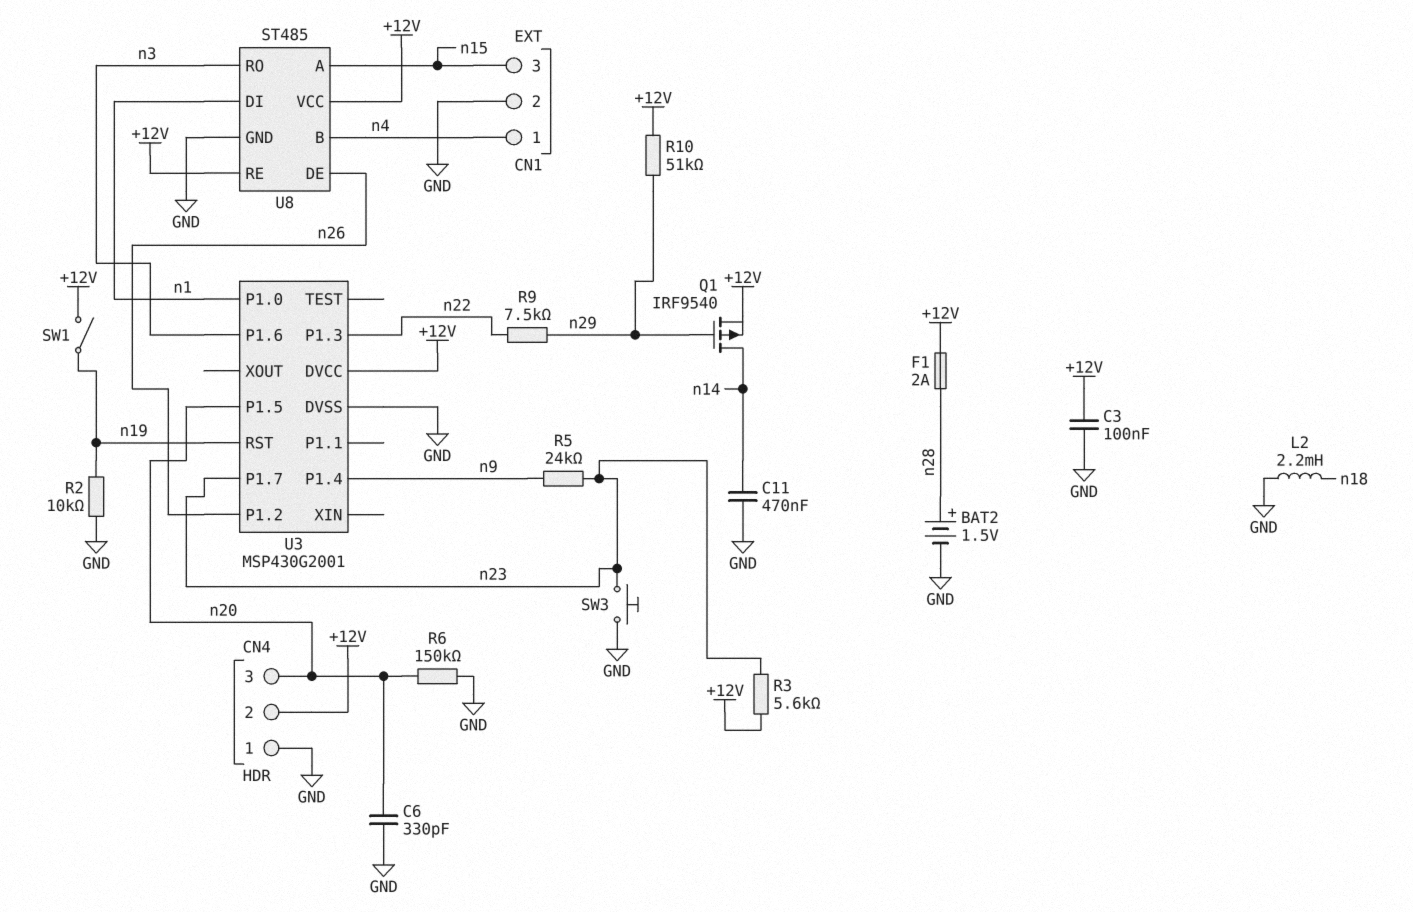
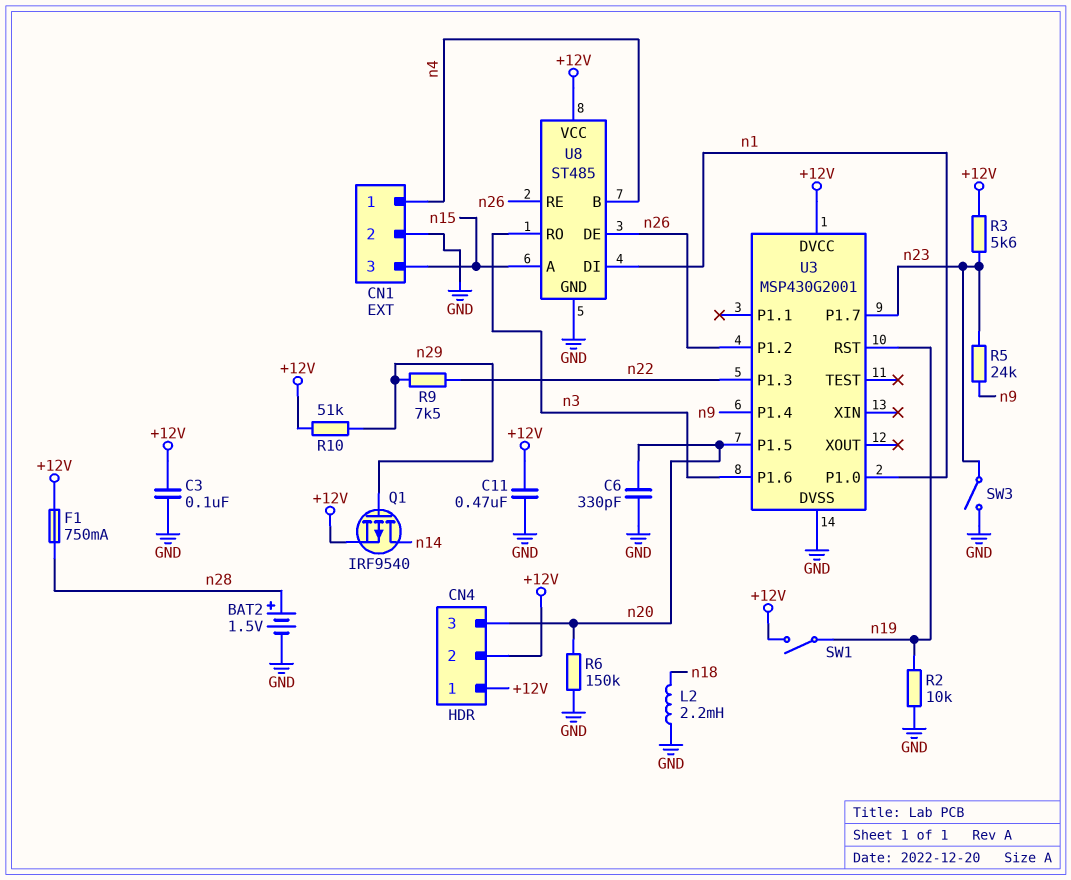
C11: 470nF (GND, n14) -> 470nF (+12V, GND)
CN4 pin 1: GND -> +12V
F1: 2A (+12V, n28) -> 750mA (+12V, n28)
SW3: button (GND, n23) -> switch (GND, n23)
U8 pin RE: +12V -> n26

